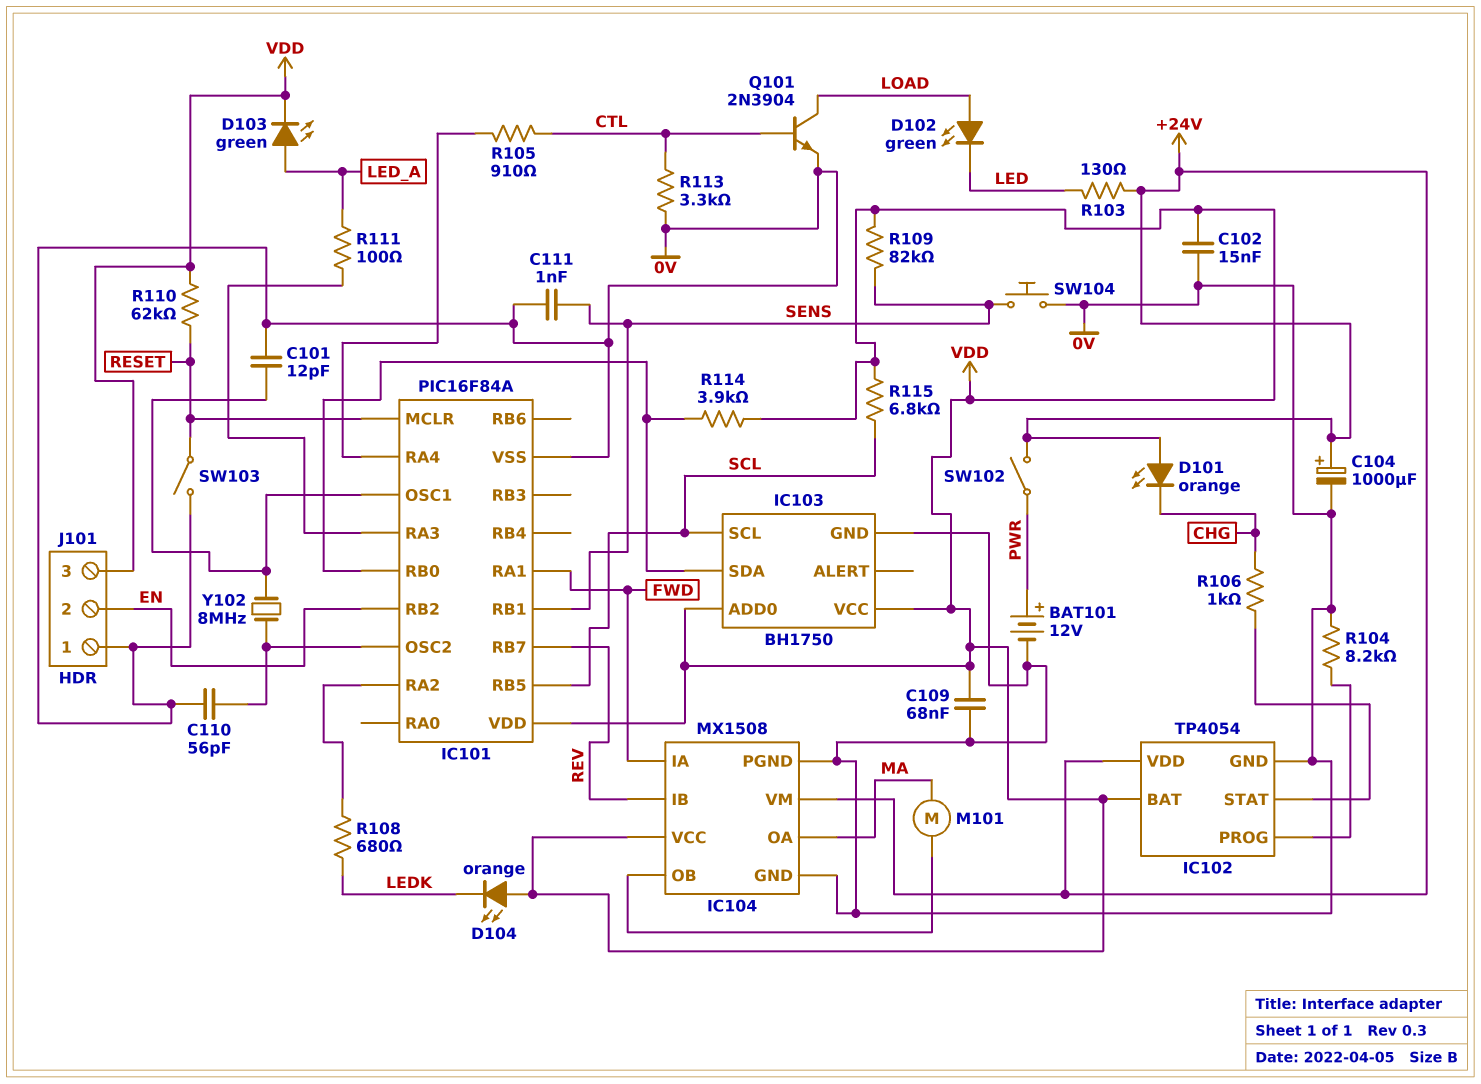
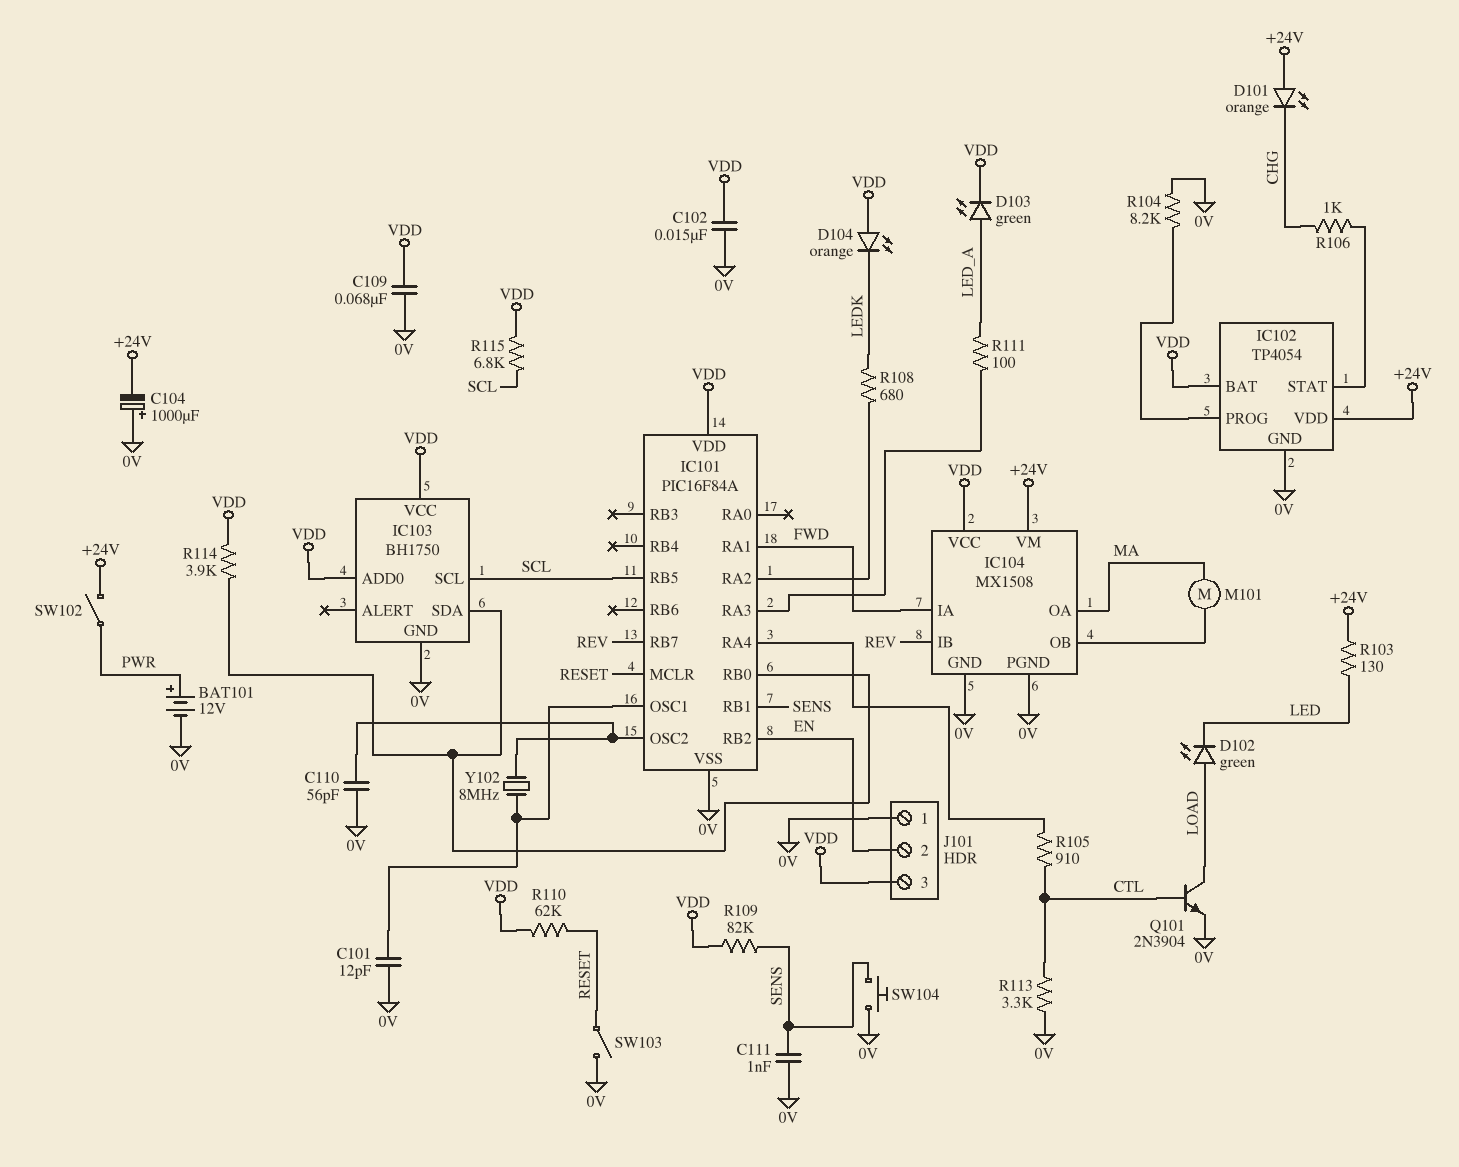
C104: 1000uF (plus +24V, minus 0V) -> 1000uF (plus 0V, minus +24V)

